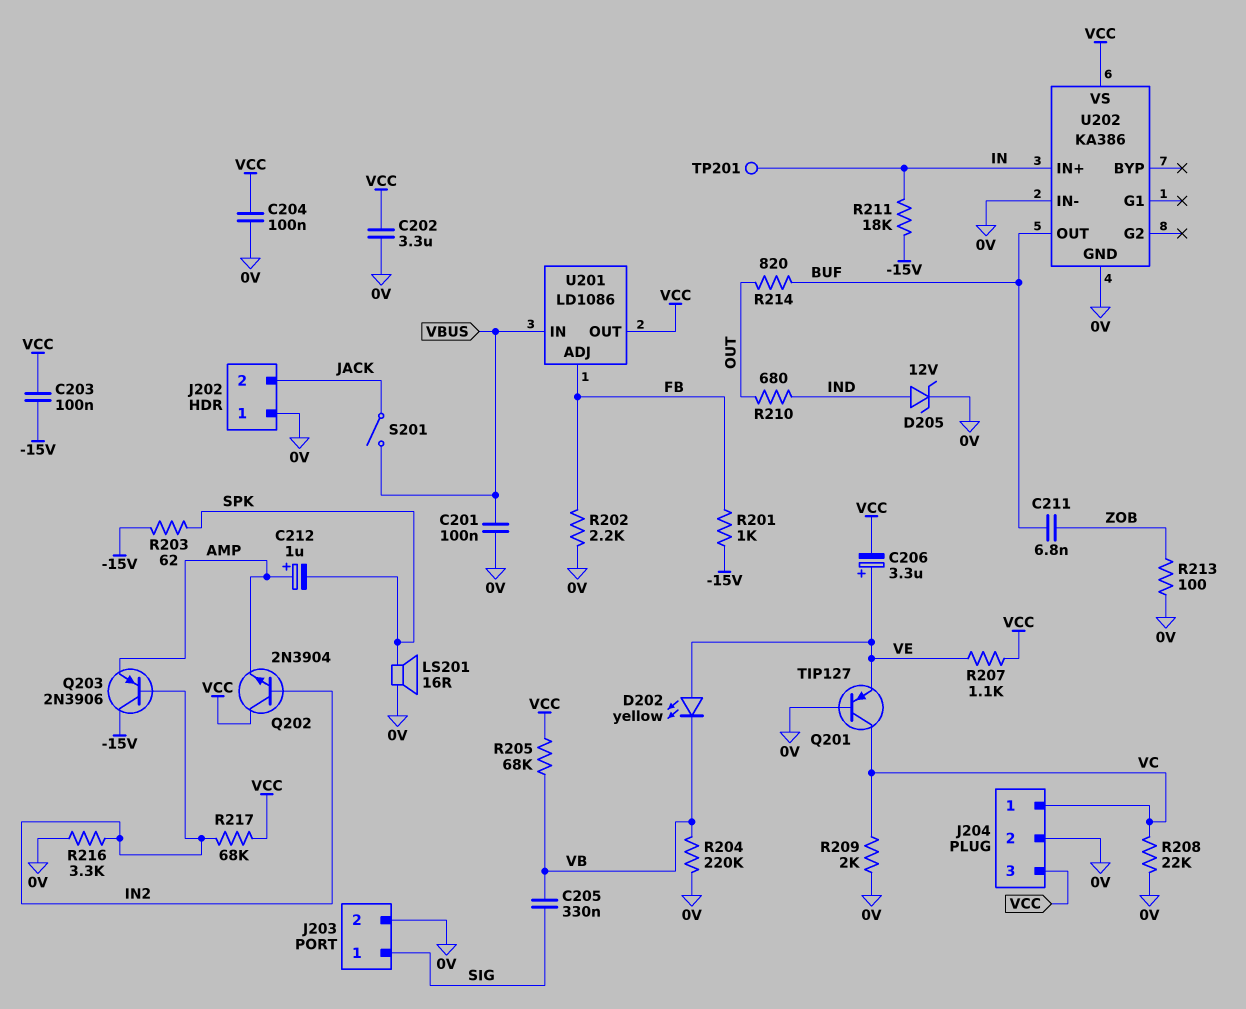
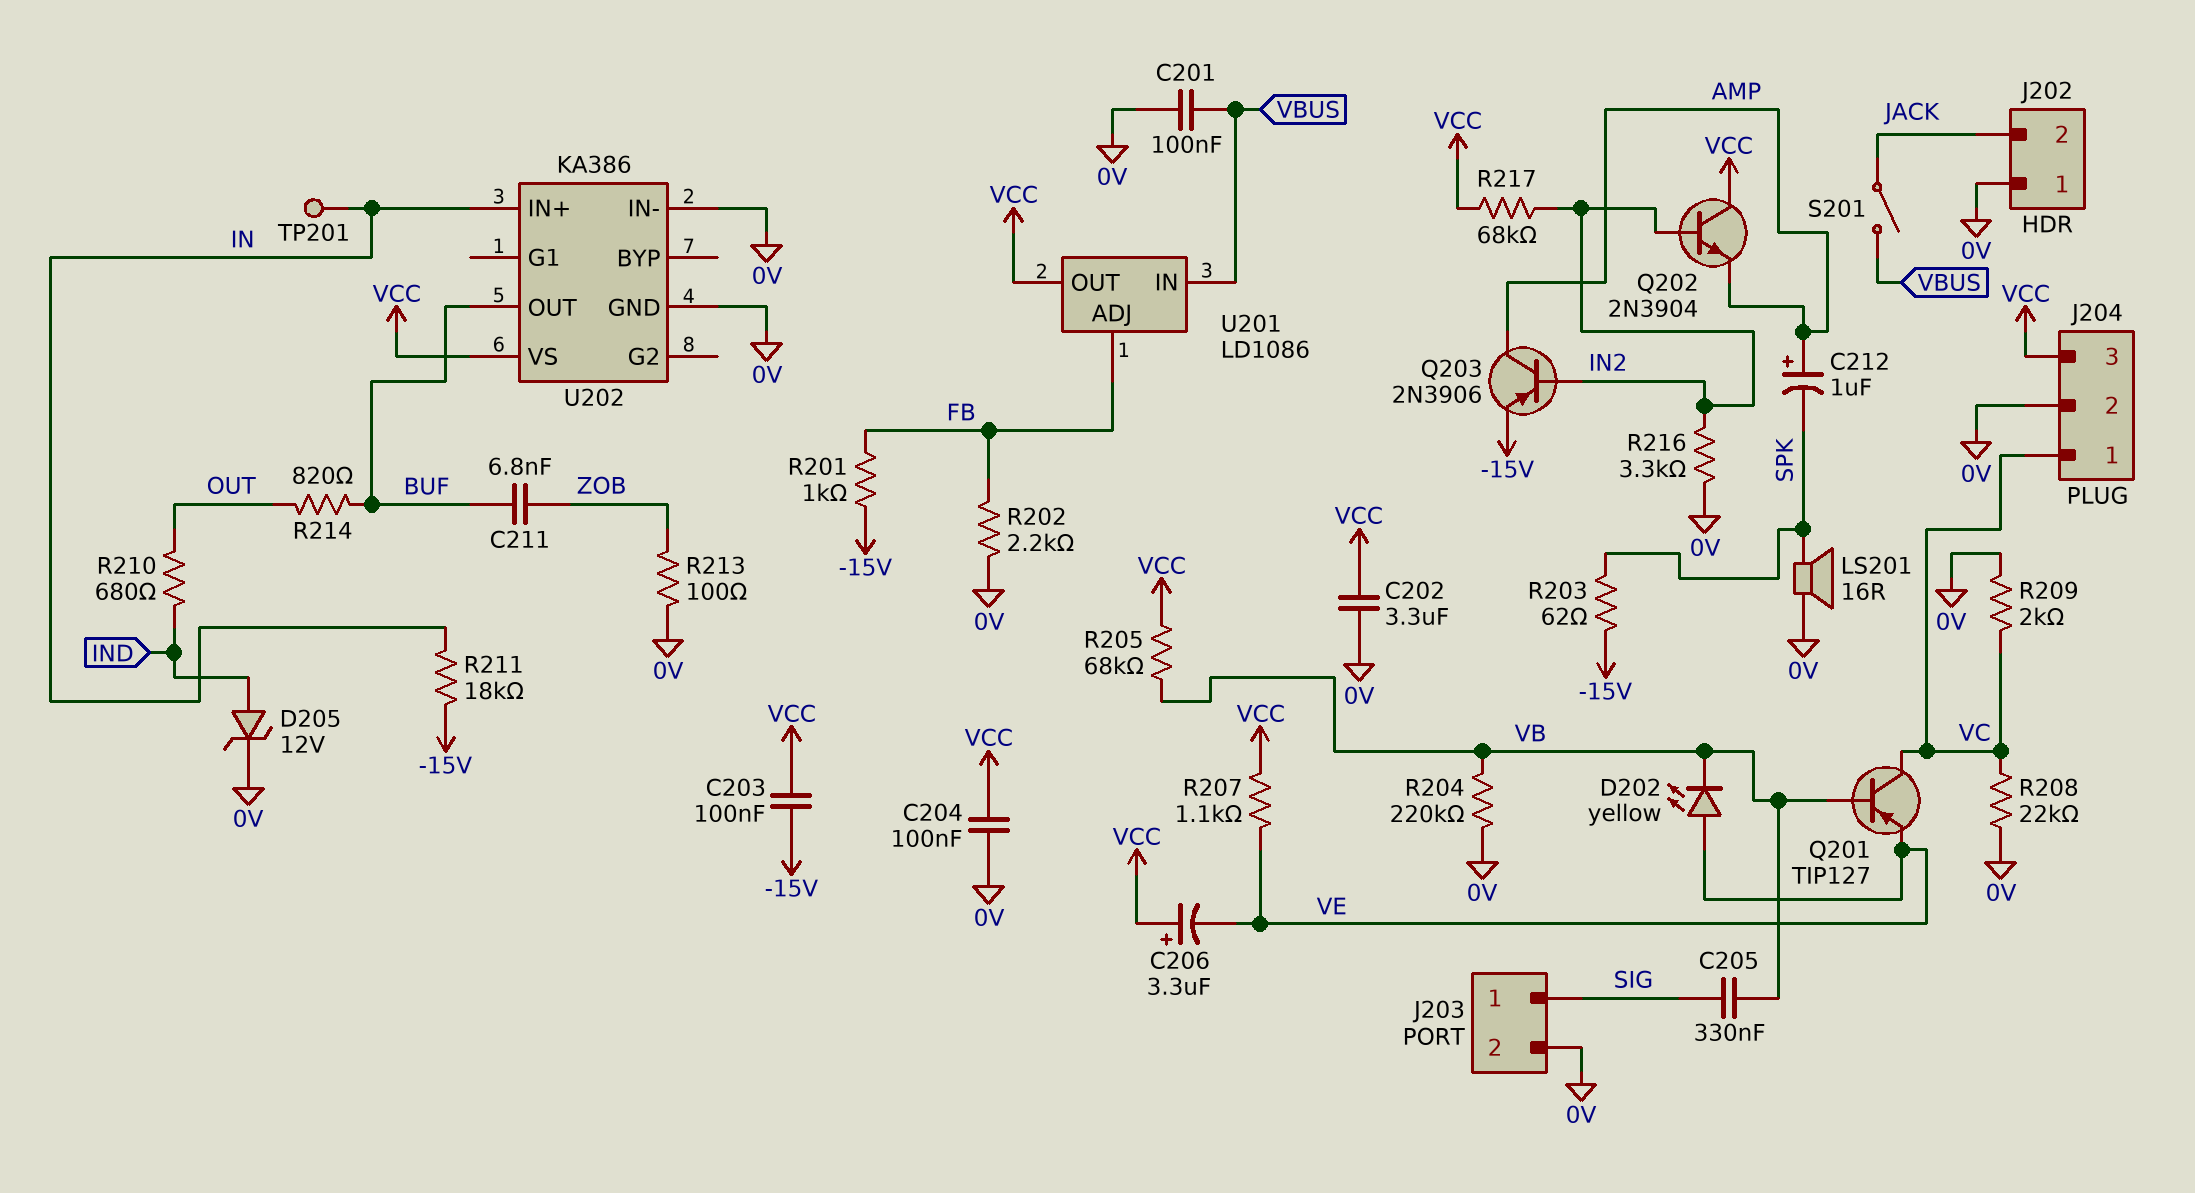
C206: 3.3uF (plus VE, minus VCC) -> 3.3uF (plus VCC, minus VE)
Q201: PNP TIP127 (B 0V, C VC, E VE) -> PNP TIP127 (B VB, C VC, E VE)
Q203: PNP 2N3906 (B IN2, C -15V, E AMP) -> PNP 2N3906 (B IN2, C AMP, E -15V)

